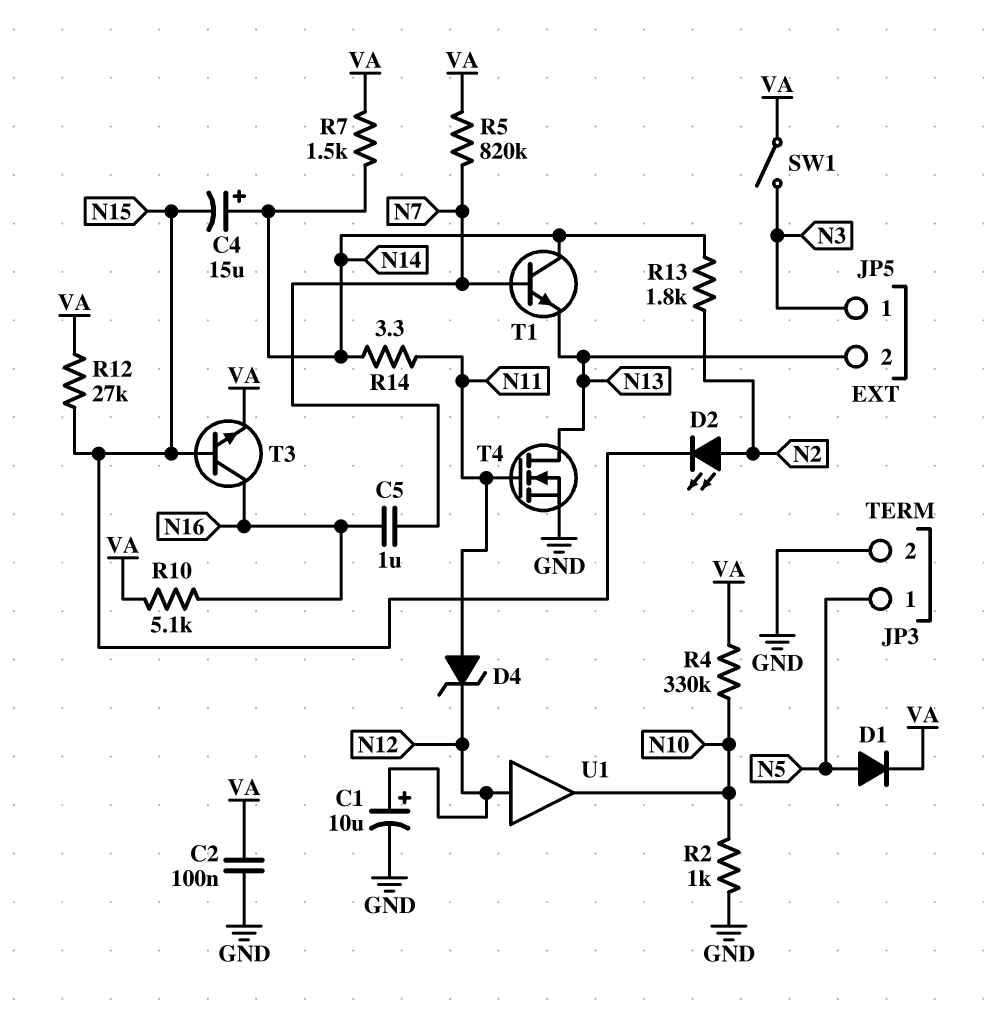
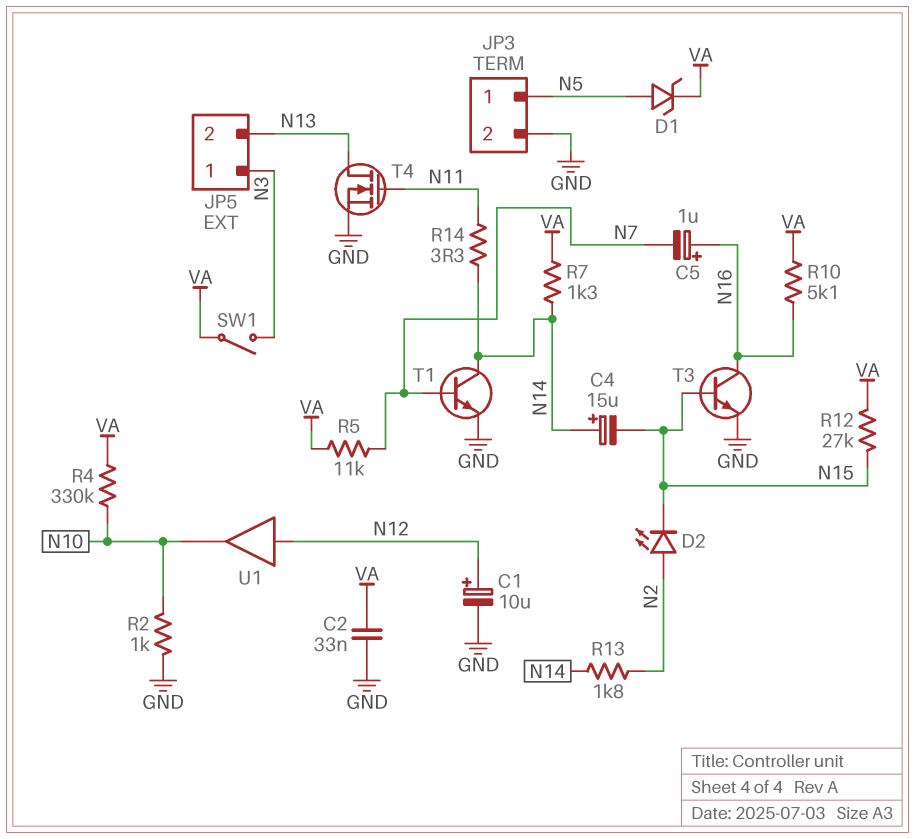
C2: 100nF (GND, VA) -> 33nF (GND, VA)
C5: 1uF (N7, N16) -> 1uF (plus N16, minus N7)
D1: diode (A N5, K VA) -> zener (A N5, K VA)
D4: zener (A N11, K N12) -> none
R5: 820k (N7, VA) -> 11k (N7, VA)
R7: 1.5k (N14, VA) -> 1.3k (N14, VA)
T1: NPN (B N7, C N14, E N13) -> NPN (B N7, C N14, E GND)
T3: NPN (B N15, C N16, E VA) -> NPN (B N15, C N16, E GND)

